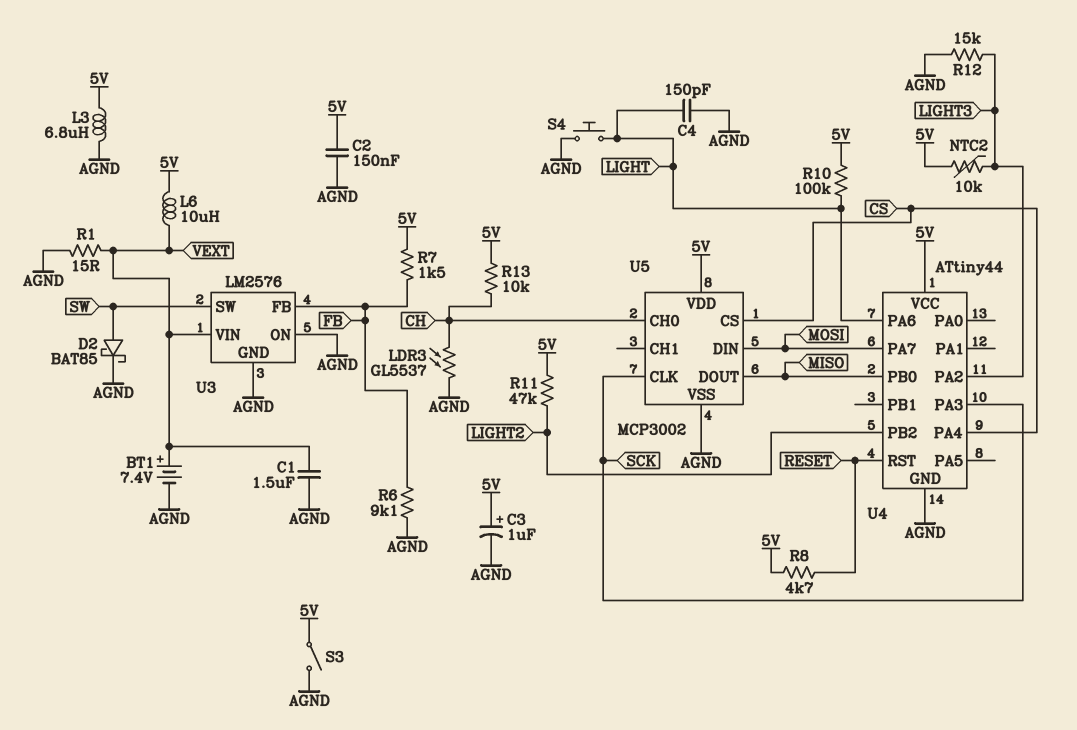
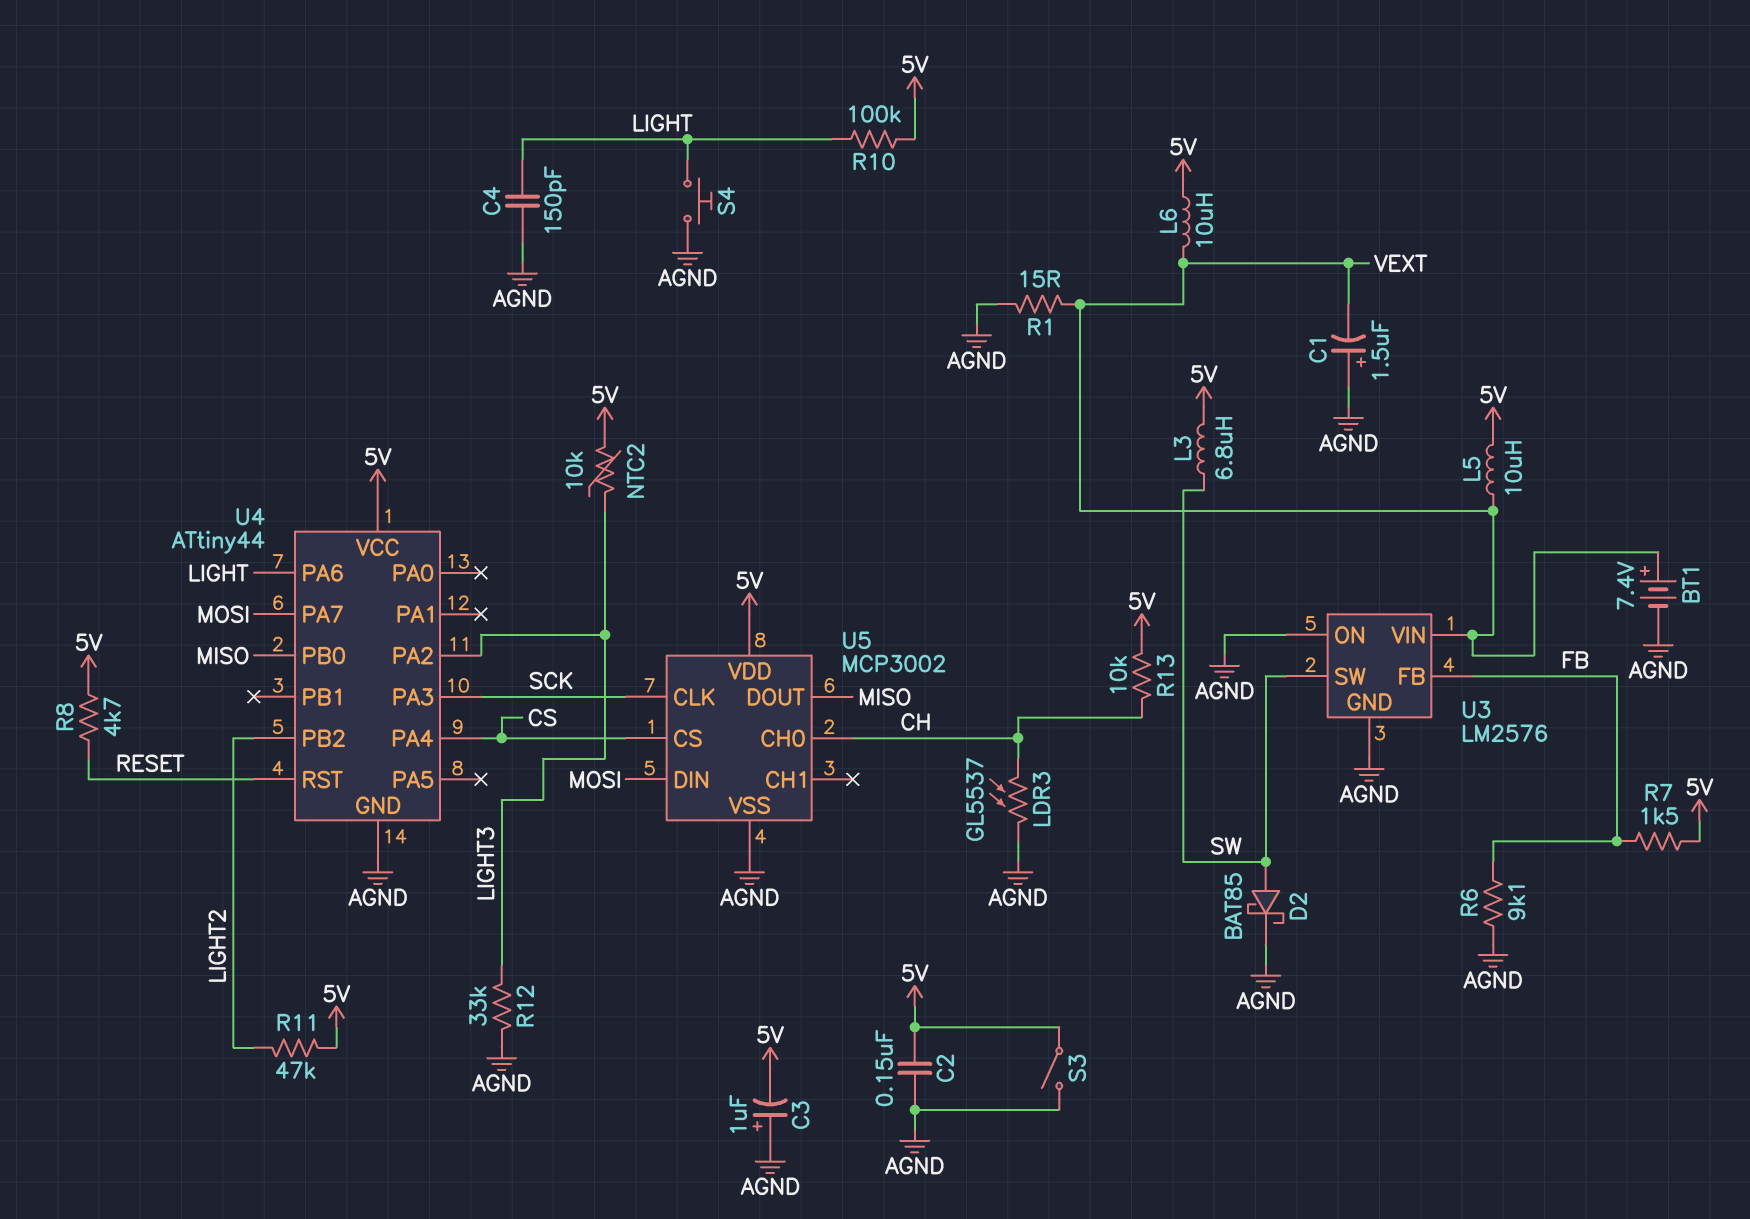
C1: 1.5uF (AGND, VEXT) -> 1.5uF (plus AGND, minus VEXT)
C3: 1uF (plus 5V, minus AGND) -> 1uF (plus AGND, minus 5V)
L3: 6.8uH (5V, AGND) -> 6.8uH (5V, SW)
L5: none -> 10uH (5V, VEXT)
R12: 15k (AGND, LIGHT3) -> 33k (AGND, LIGHT3)

